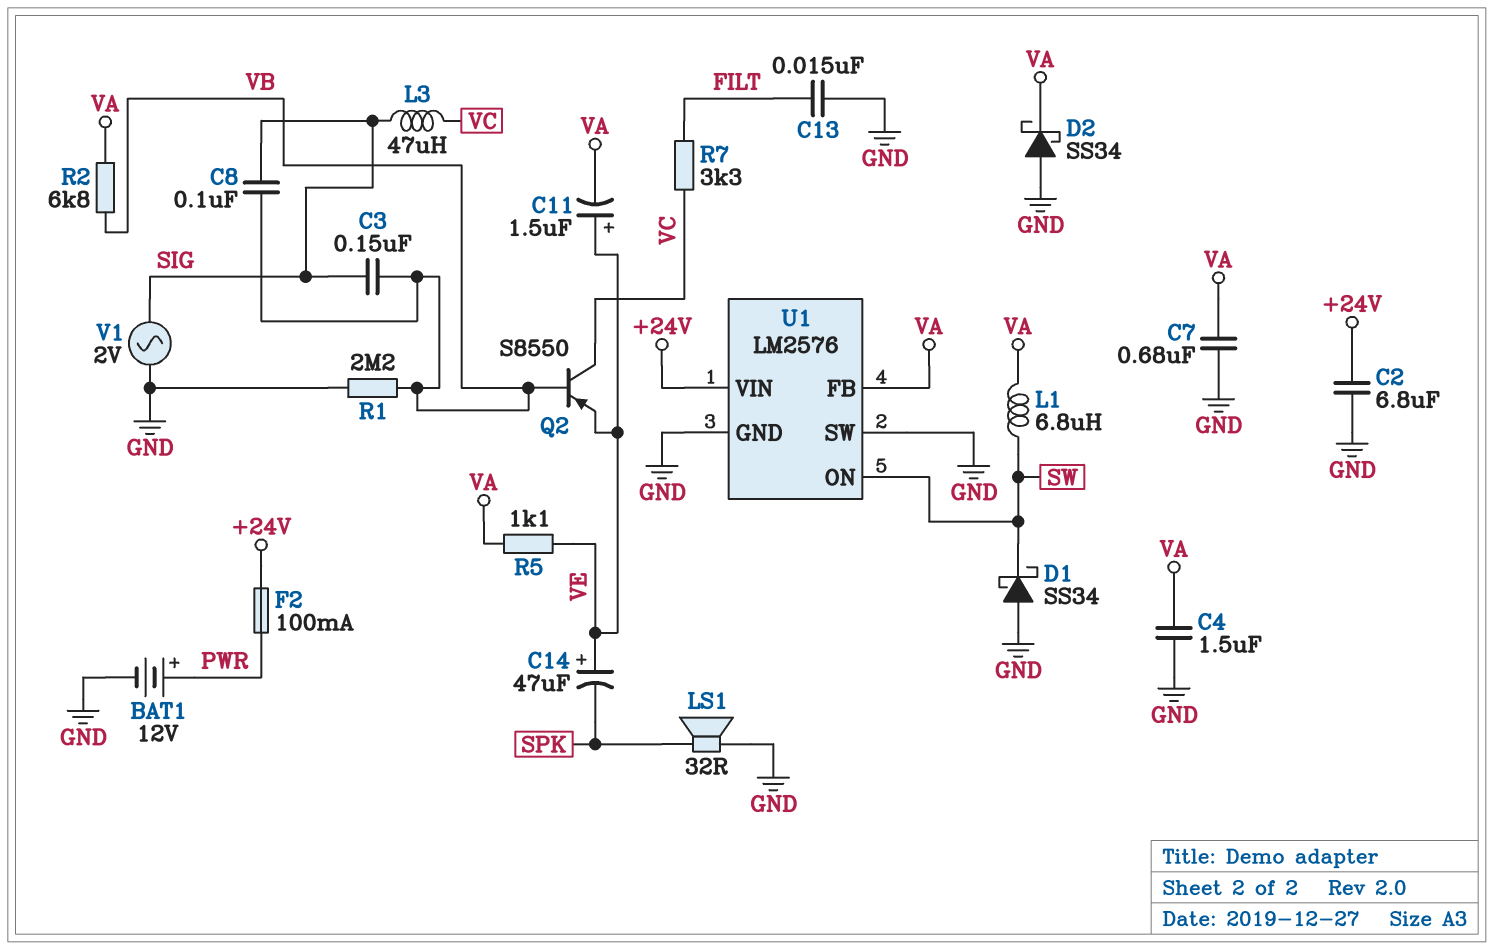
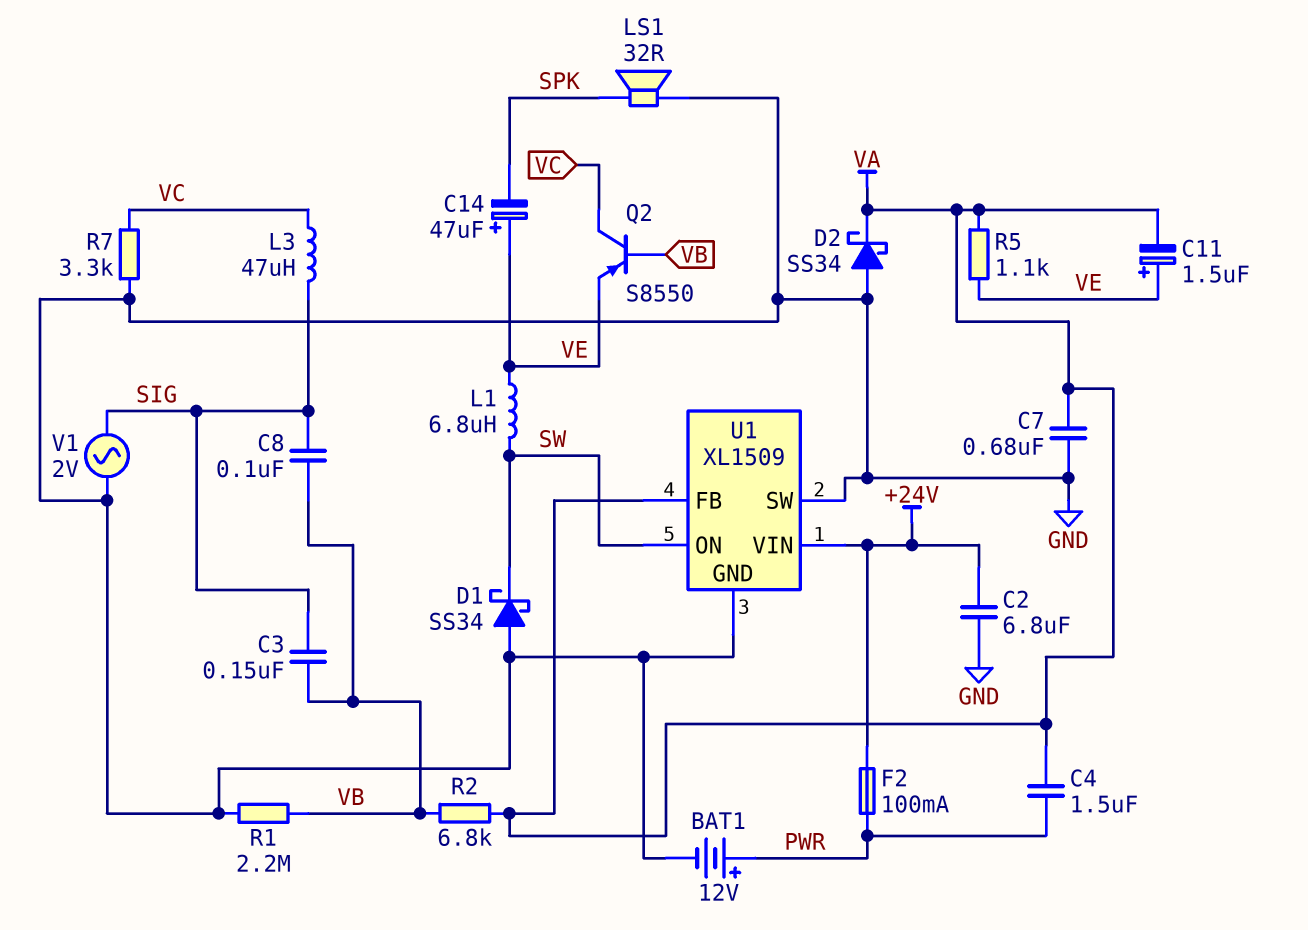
C4: 1.5uF (GND, VA) -> 1.5uF (PWR, VA)
C13: 15nF (FILT, GND) -> none
L1: 6.8uH (SW, VA) -> 6.8uH (SW, VE)
R7: 3.3k (FILT, VC) -> 3.3k (GND, VC)
U1: LM2576 -> XL1509

